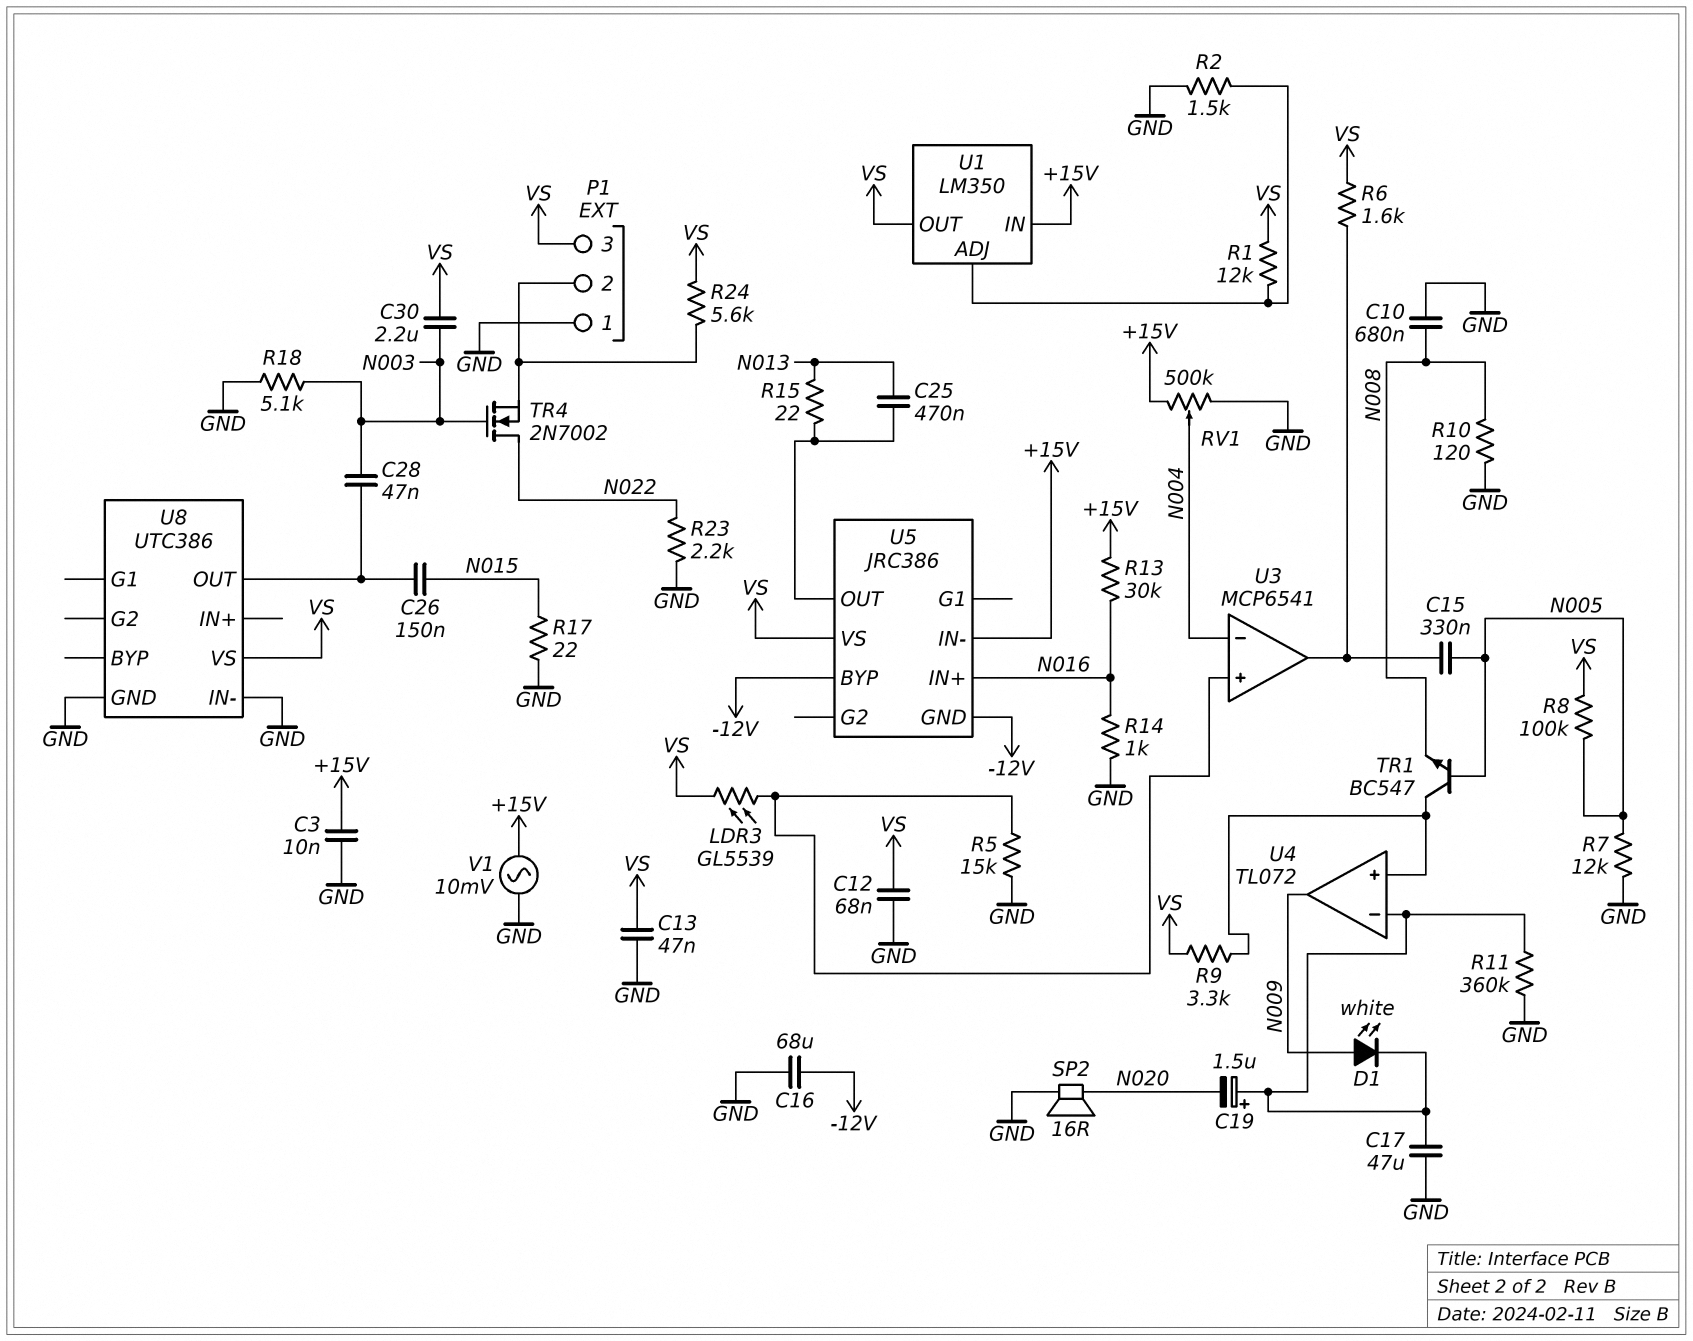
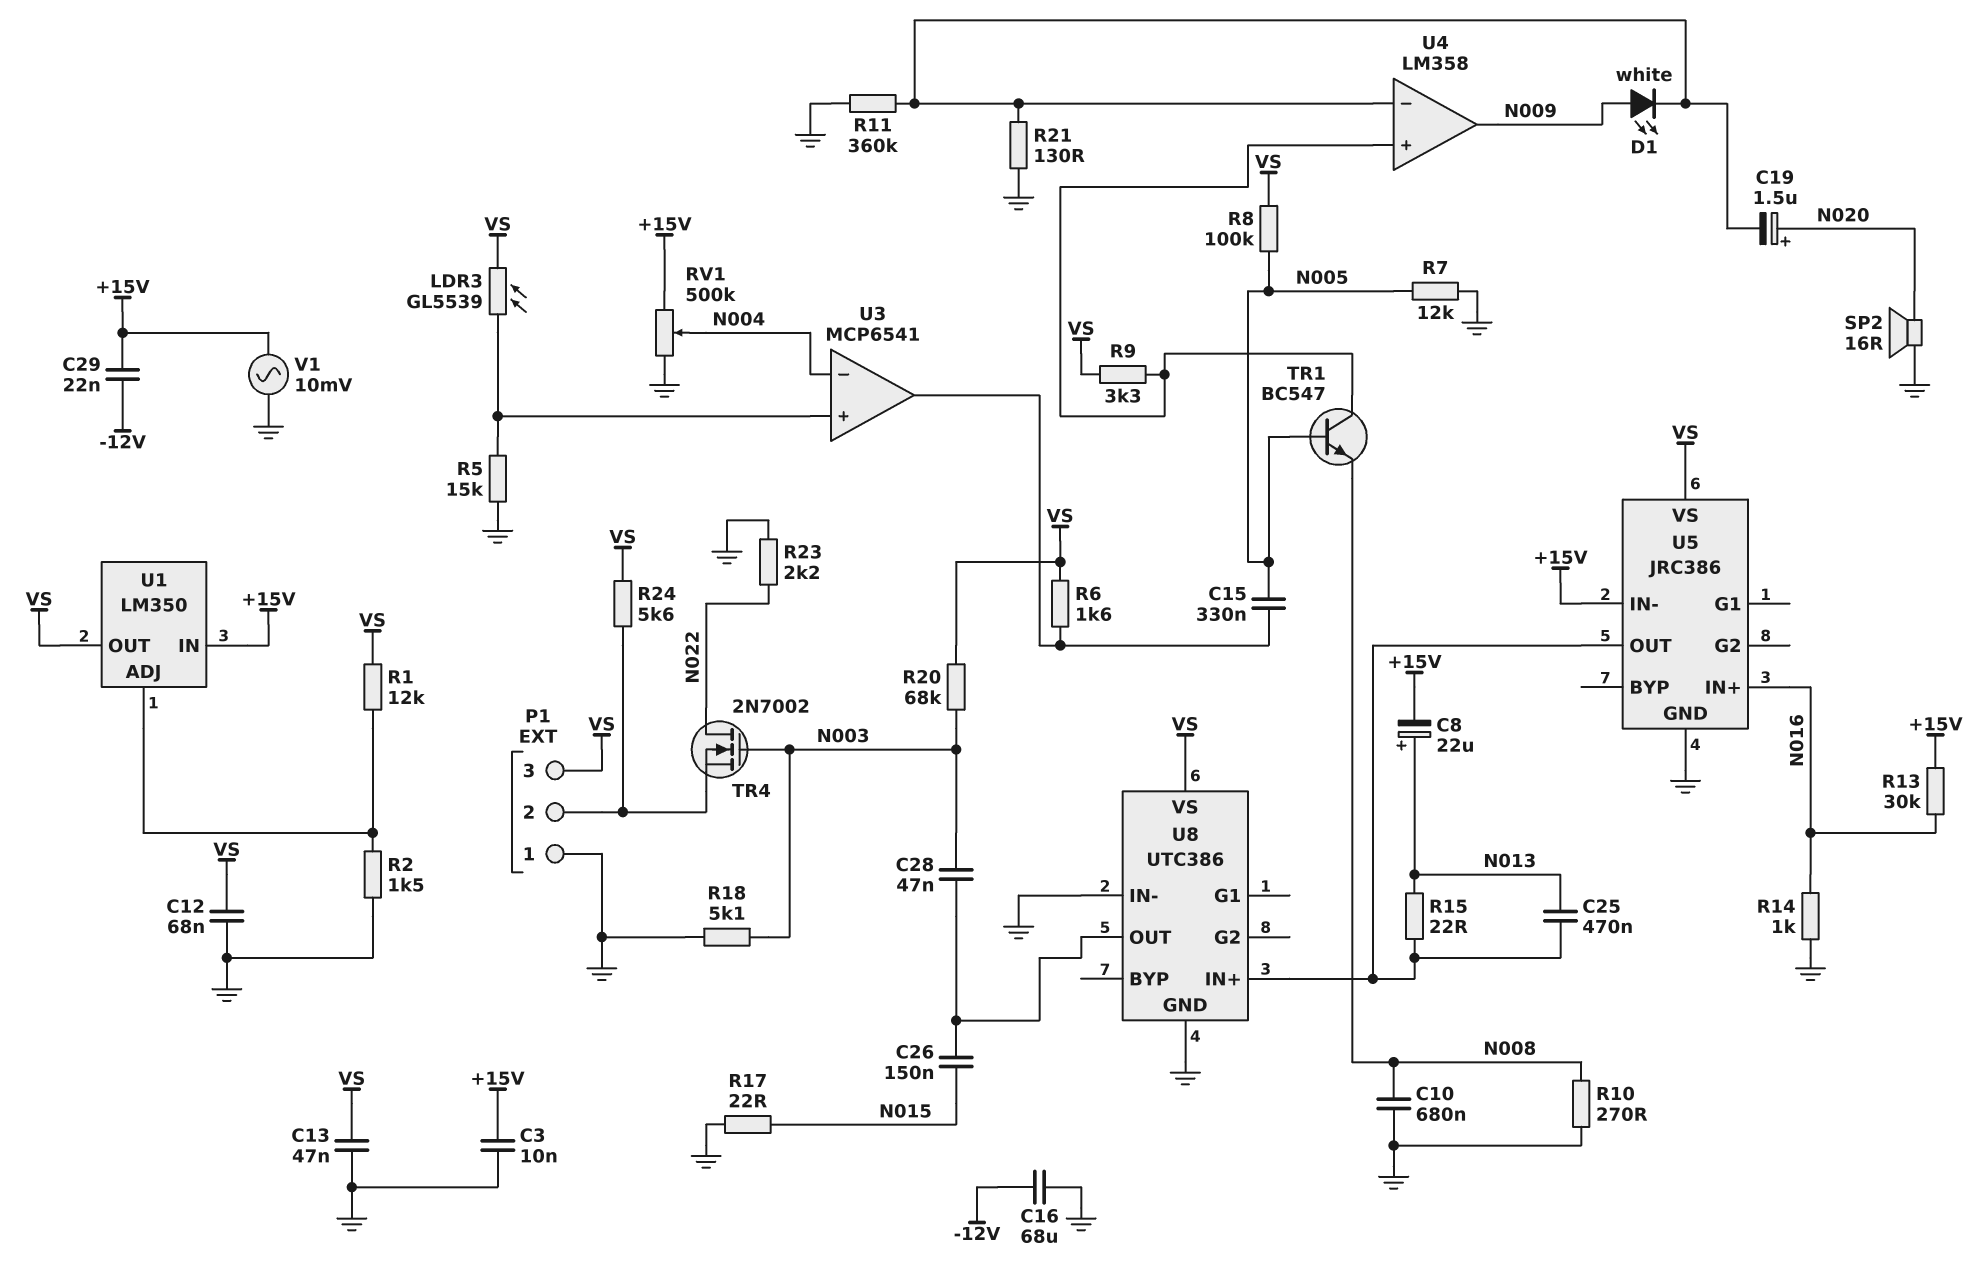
C8: none -> 22uF (plus N013, minus +15V)
C17: 47uF (GND, U4/in-) -> none
C19: 1.5uF (plus U4/in-, minus N020) -> 1.5uF (plus N020, minus U4/in-)
C29: none -> 22nF (+15V, -12V)
C30: 2.2uF (N003, VS) -> none
R10: 120 (GND, N008) -> 270 (GND, N008)
R20: none -> 68k (N003, VS)
R21: none -> 130 (GND, U4/in-)
U4: TL072 -> LM358
U5 pin BYP: -12V -> none
U5 pin GND: -12V -> GND
U8 pin IN+: none -> U5/OUT

